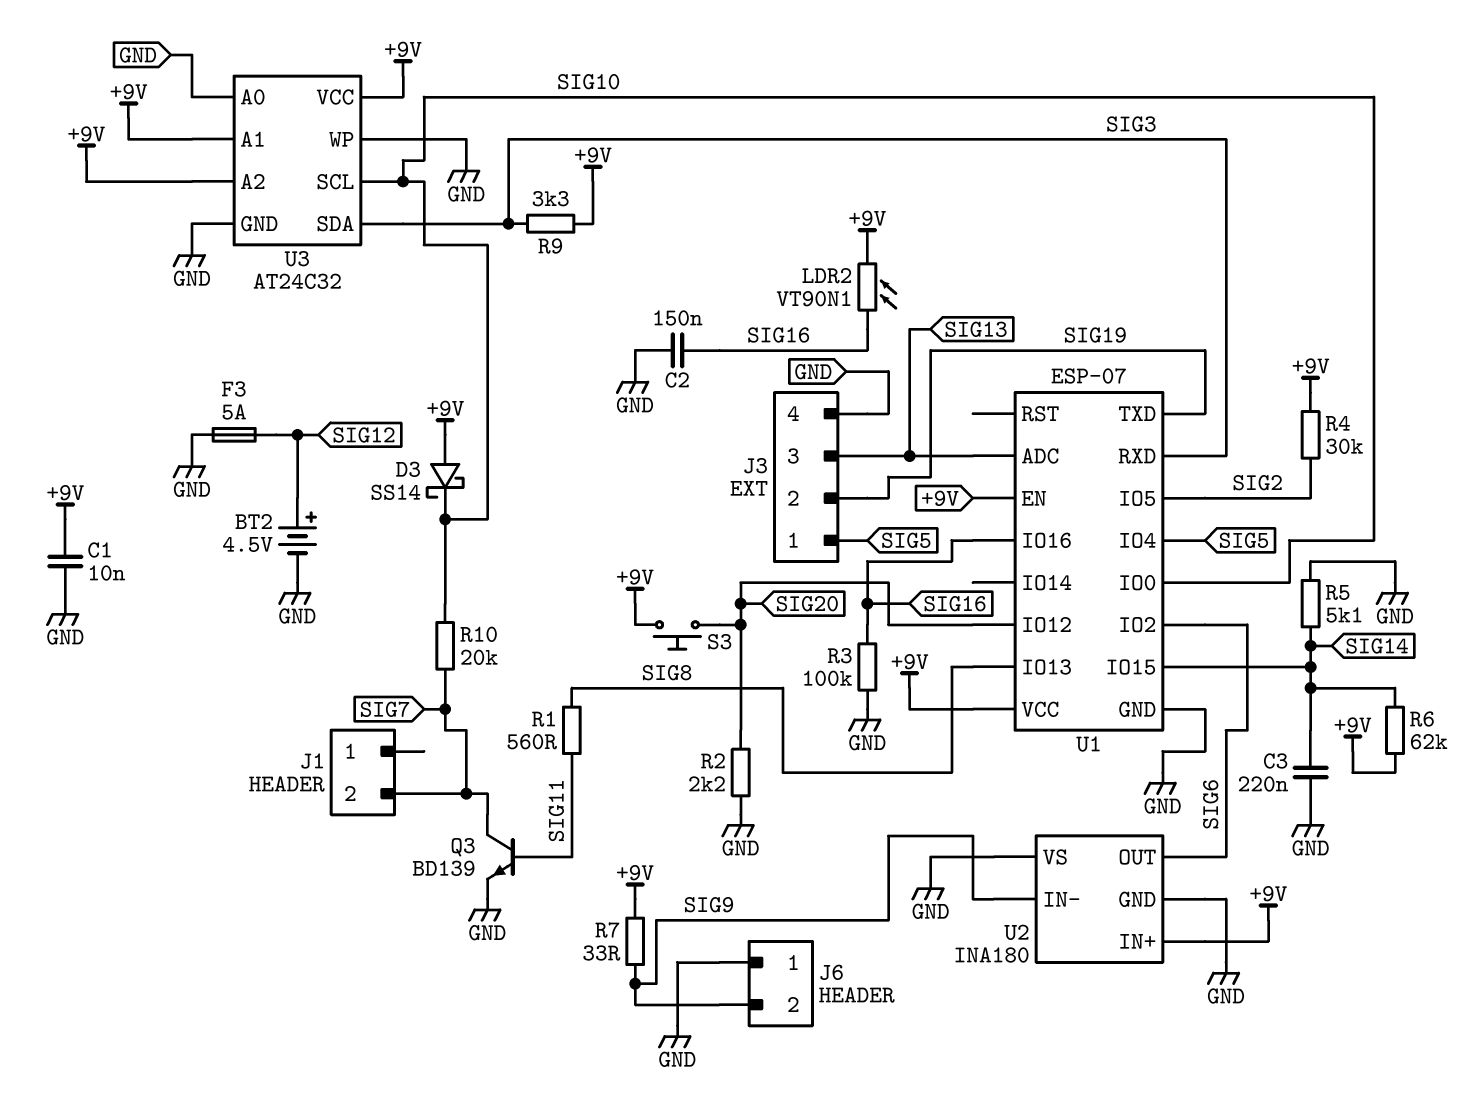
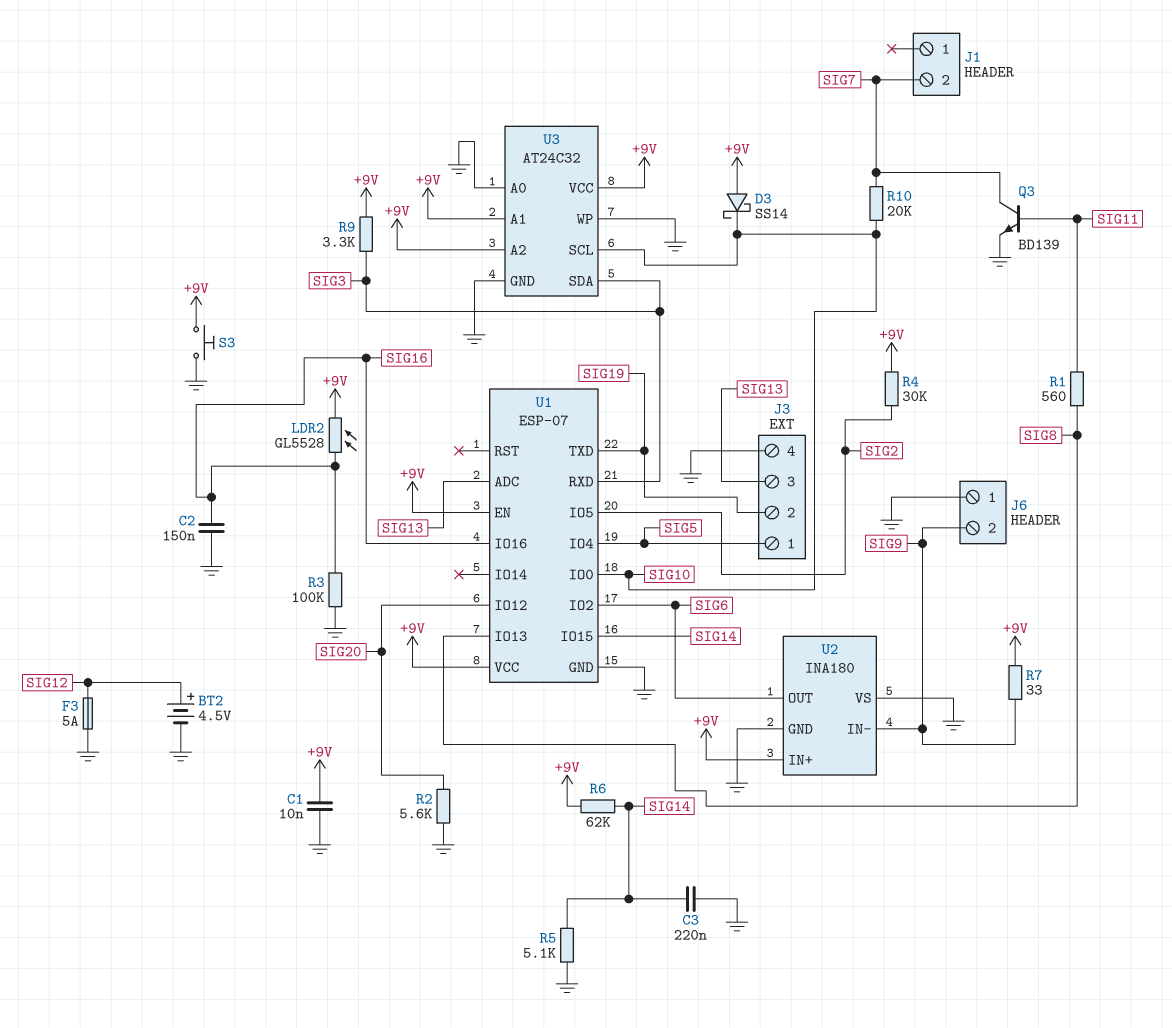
LDR2: VT90N1 (+9V, SIG16) -> GL5528 (+9V, SIG16)
R2: 2.2k (GND, SIG20) -> 5.6k (GND, SIG20)
S3: button (+9V, SIG20) -> button (+9V, GND)

